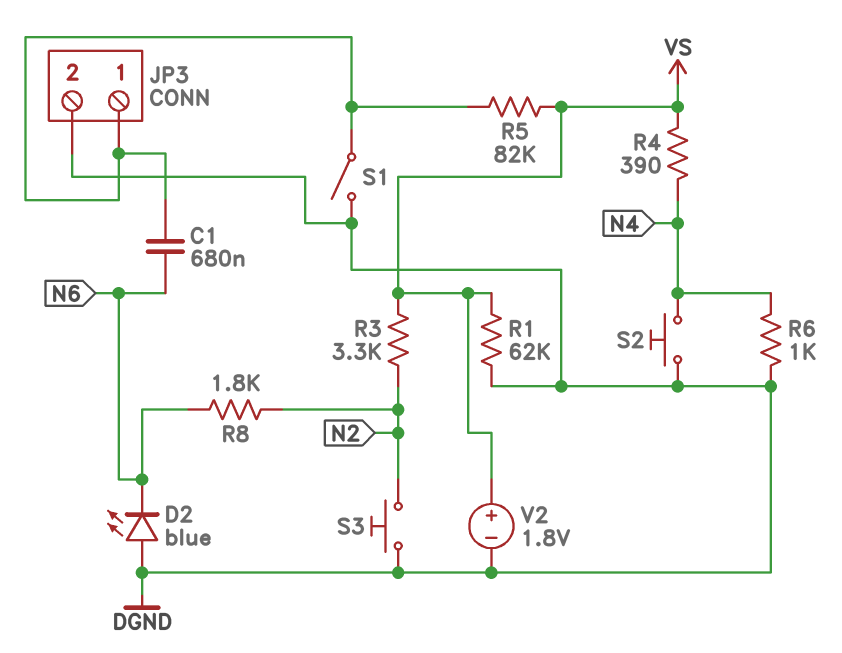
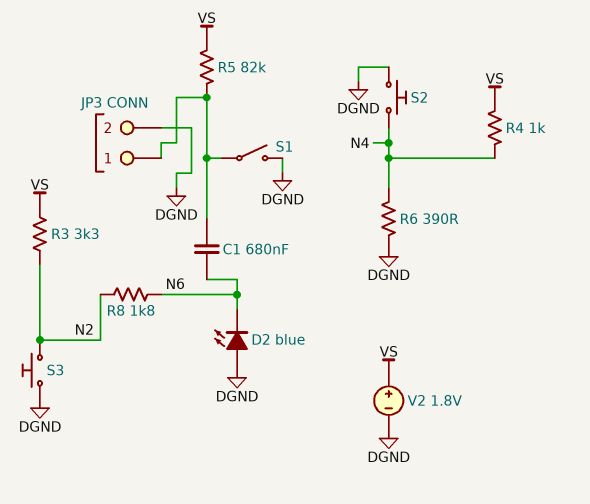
R1: 62k (DGND, VS) -> none
R4: 390 (N4, VS) -> 1k (N4, VS)
R6: 1k (DGND, N4) -> 390 (DGND, N4)

